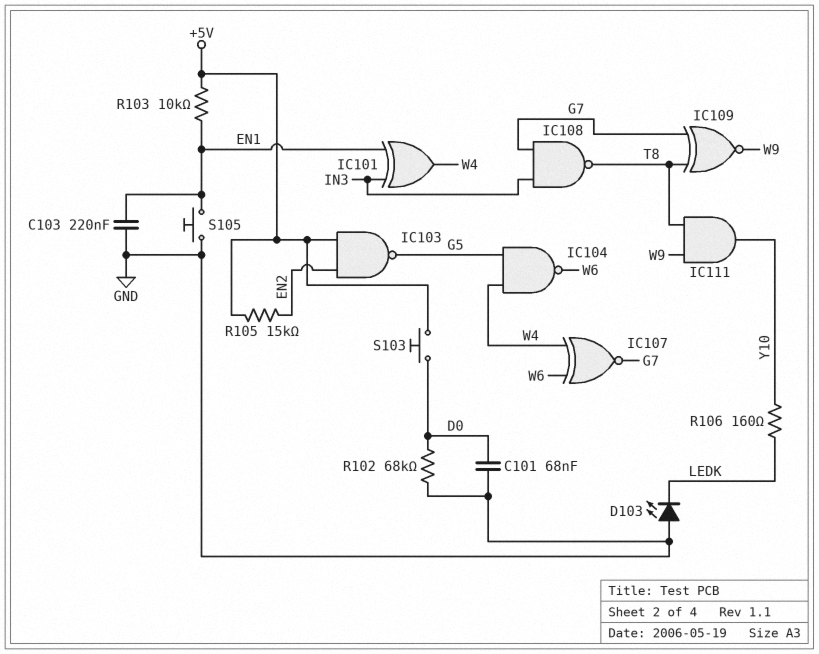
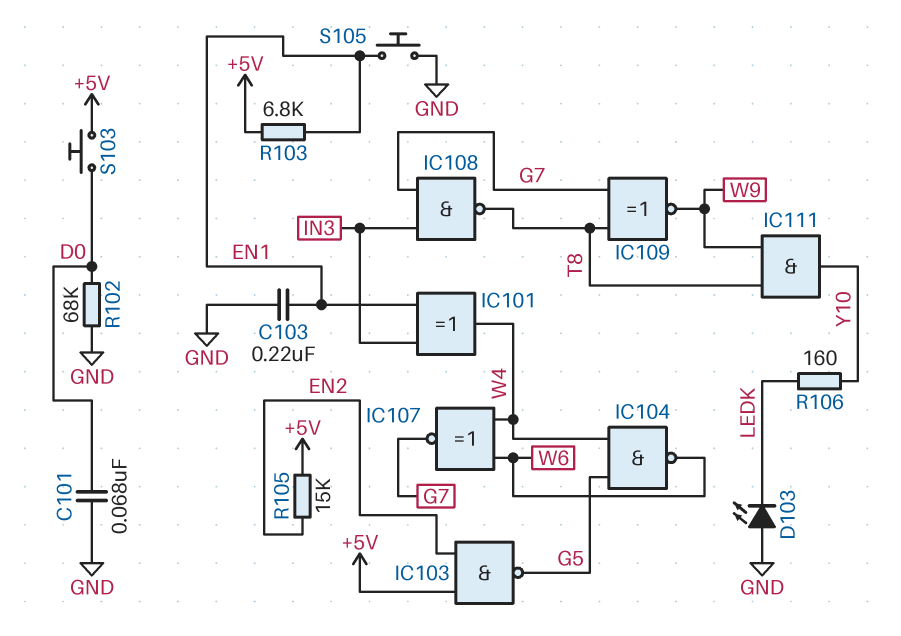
R103: 10k (+5V, EN1) -> 6.8k (+5V, EN1)

